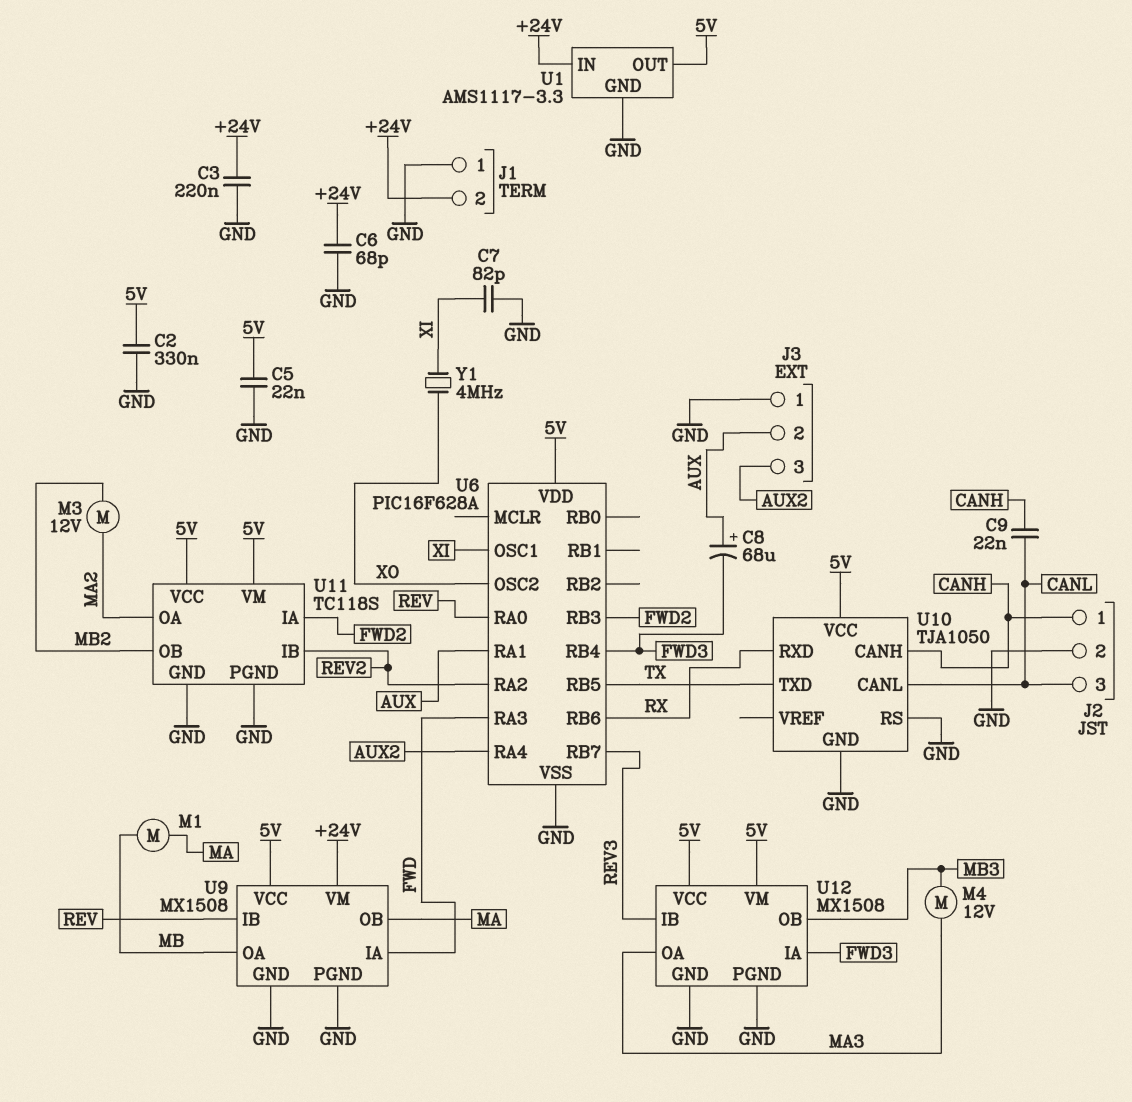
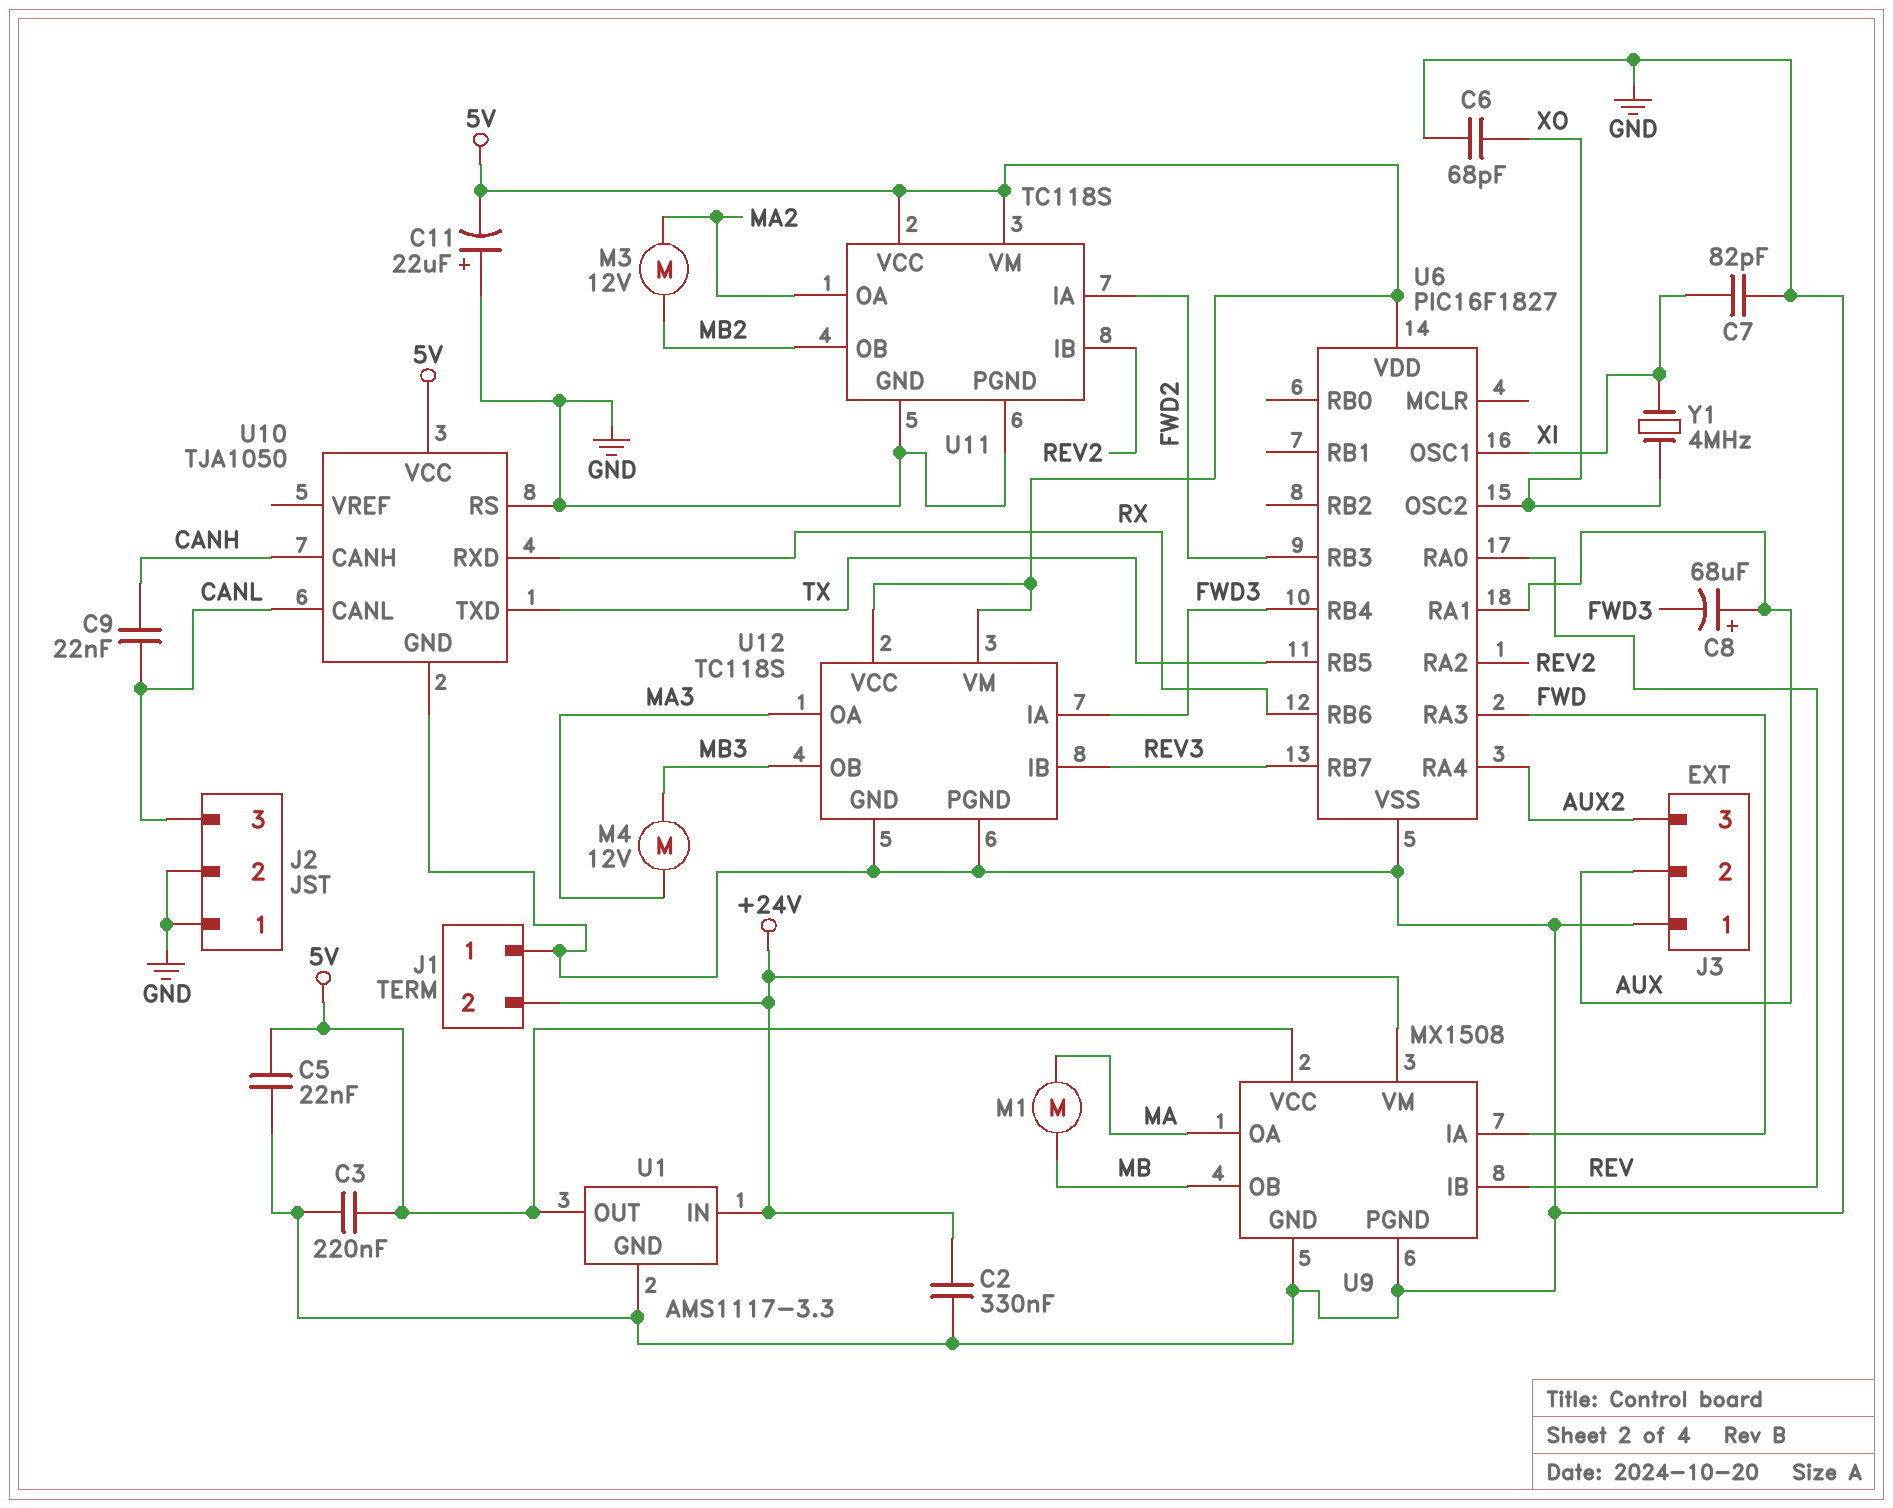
C2: 330nF (5V, GND) -> 330nF (+24V, GND)
C3: 220nF (+24V, GND) -> 220nF (5V, GND)
C6: 68pF (+24V, GND) -> 68pF (GND, XO)
C11: none -> 22uF (plus GND, minus 5V)
J2 pin 1: CANH -> GND
U6: PIC16F628A -> PIC16F1827
U9 pin OA: MB -> MA
U9 pin OB: MA -> MB
U12: MX1508 -> TC118S

